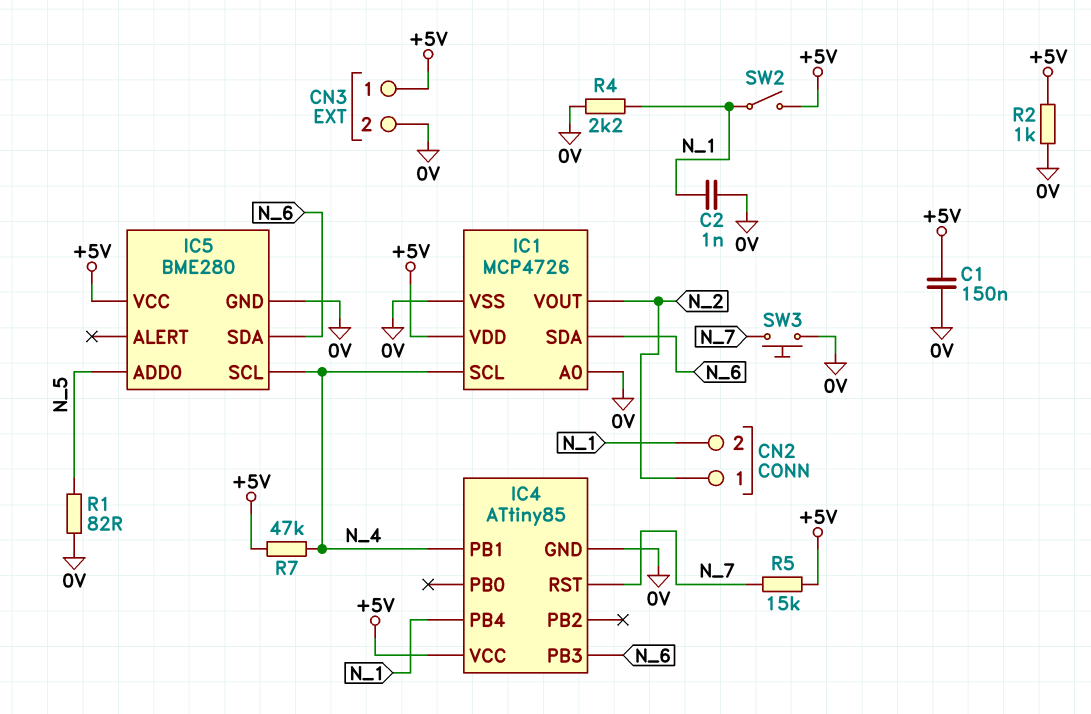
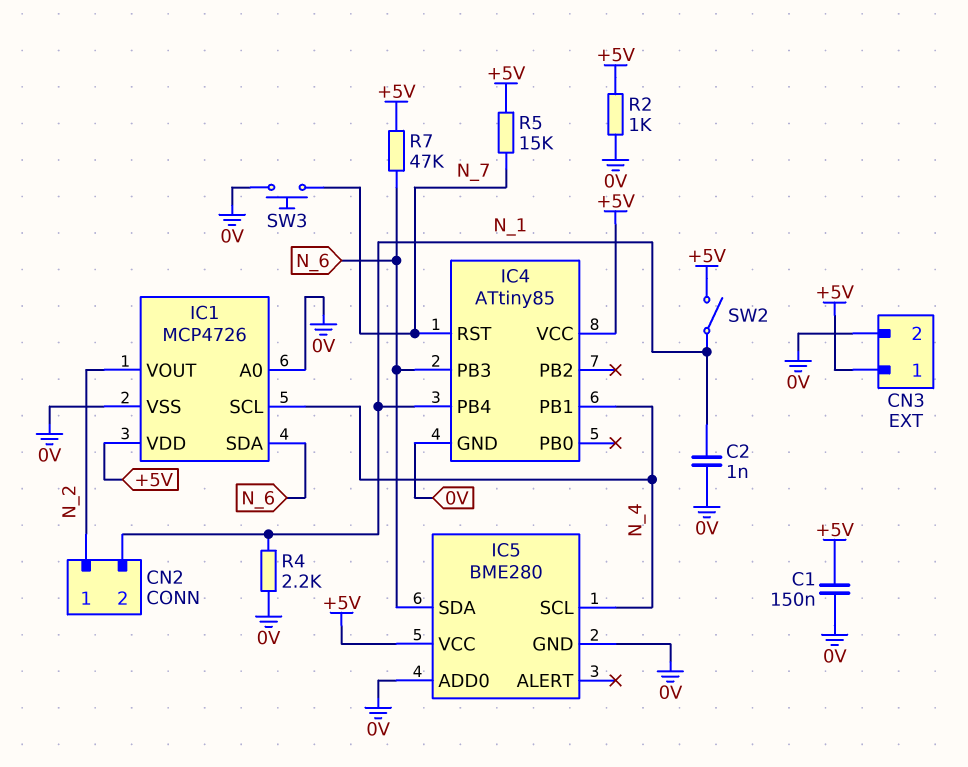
IC5 pin ADD0: N_5 -> 0V
R1: 82 (0V, N_5) -> none
R7: 47k (+5V, N_4) -> 47k (+5V, N_6)

